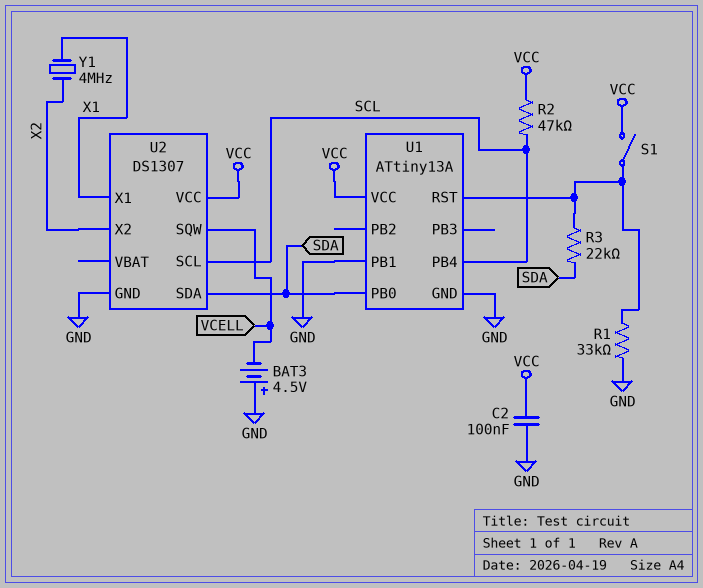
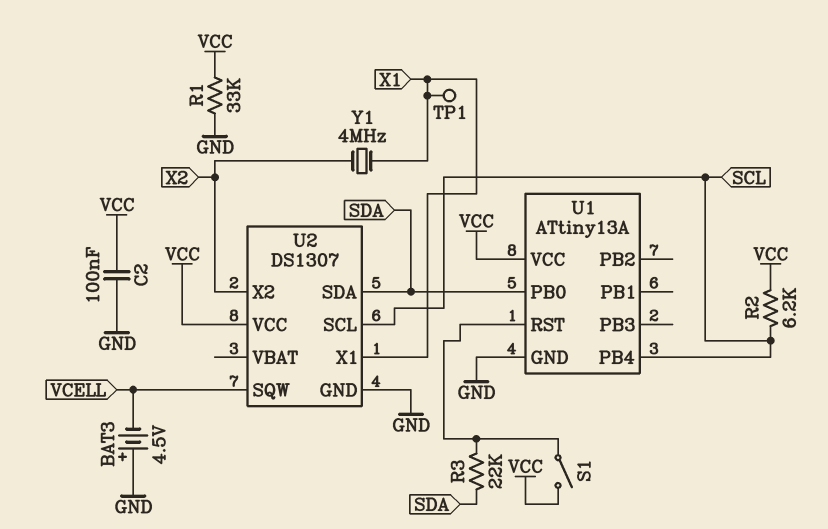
R1: 33k (GND, U1/RST) -> 33k (GND, VCC)
R2: 47k (SCL, VCC) -> 6.2k (SCL, VCC)
TP1: none -> test point (X1)
U1 pin PB1: GND -> none

